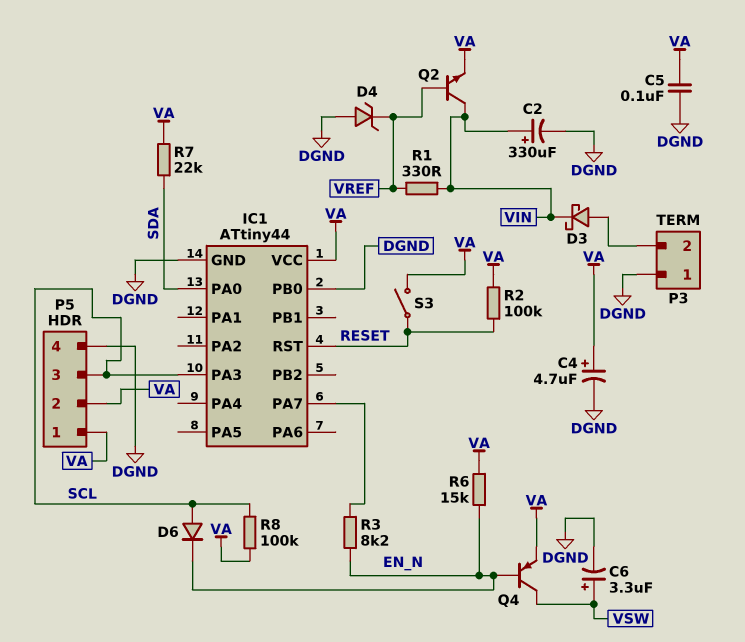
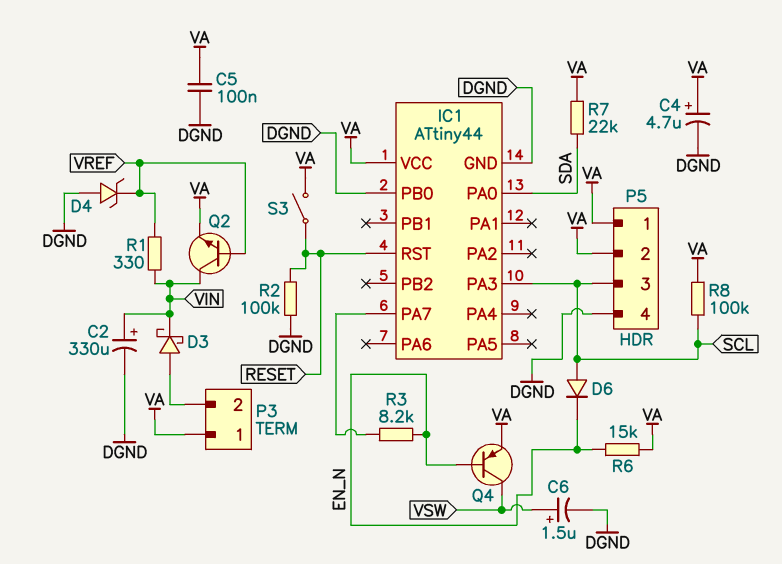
C6: 3.3uF (plus VSW, minus DGND) -> 1.5uF (plus VSW, minus DGND)
P3 pin 1: DGND -> VA
R2: 100k (RESET, VA) -> 100k (DGND, RESET)

